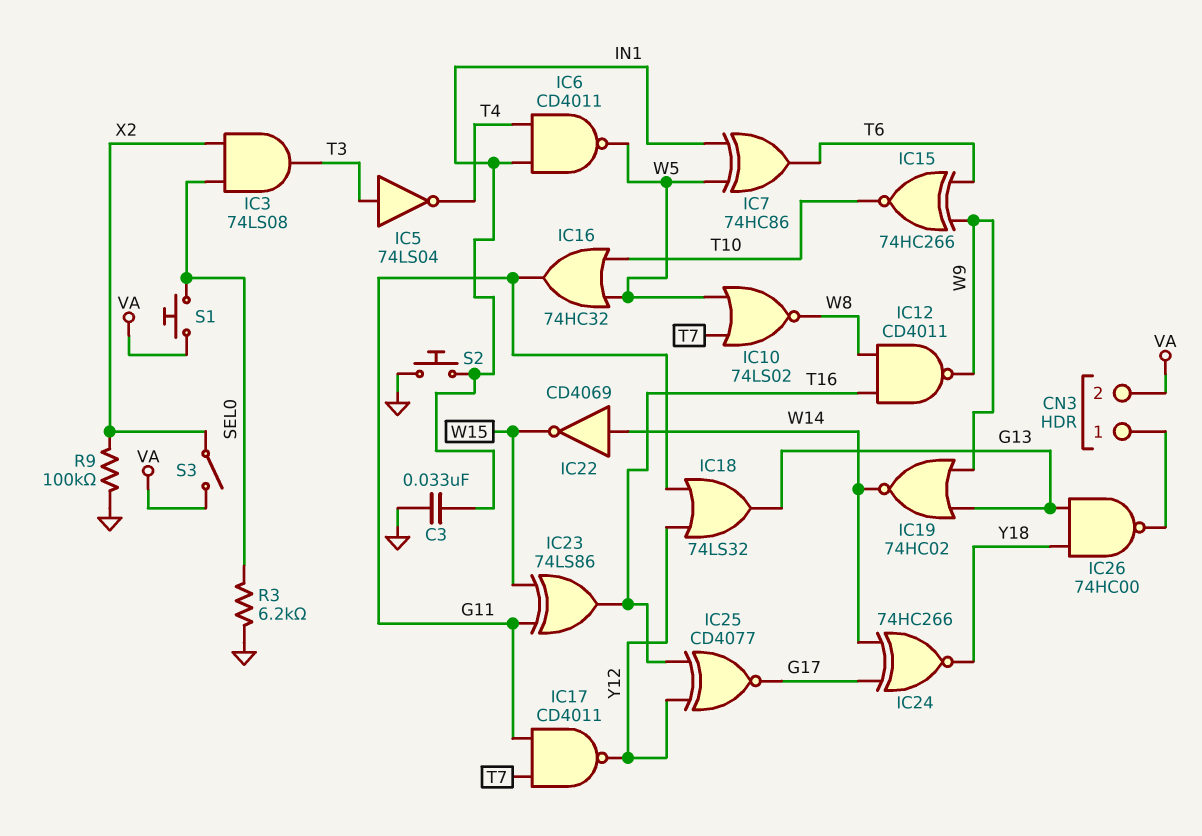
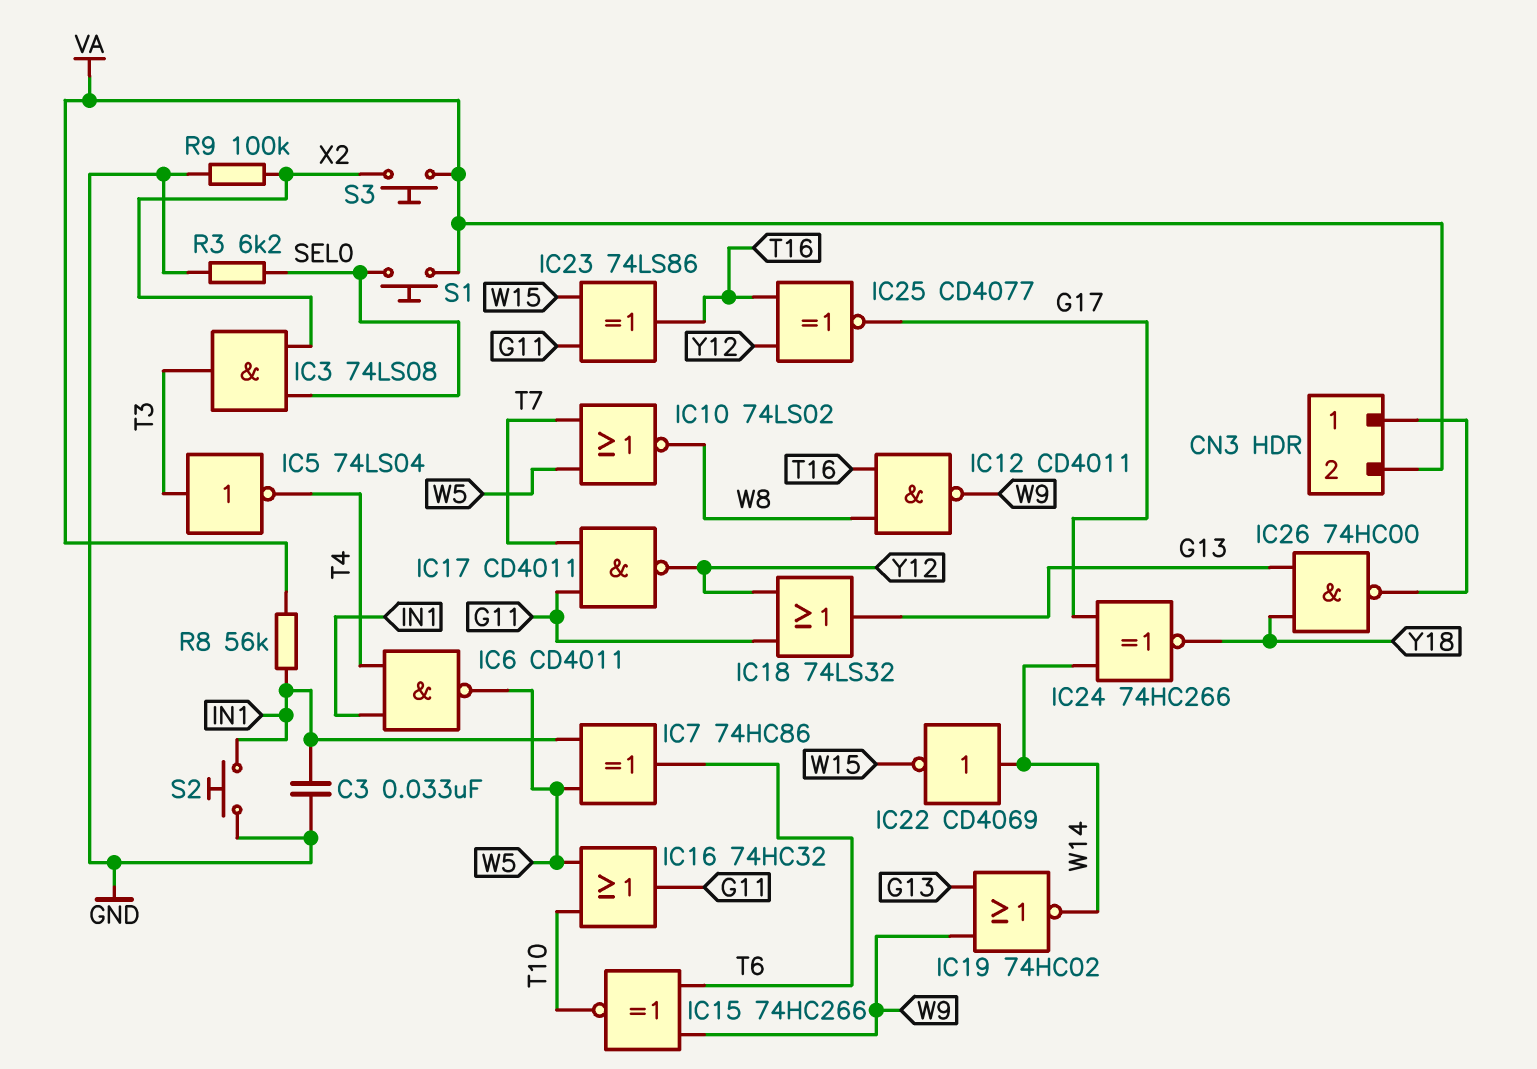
R8: none -> 56k (IN1, VA)
S3: switch (VA, X2) -> button (VA, X2)

